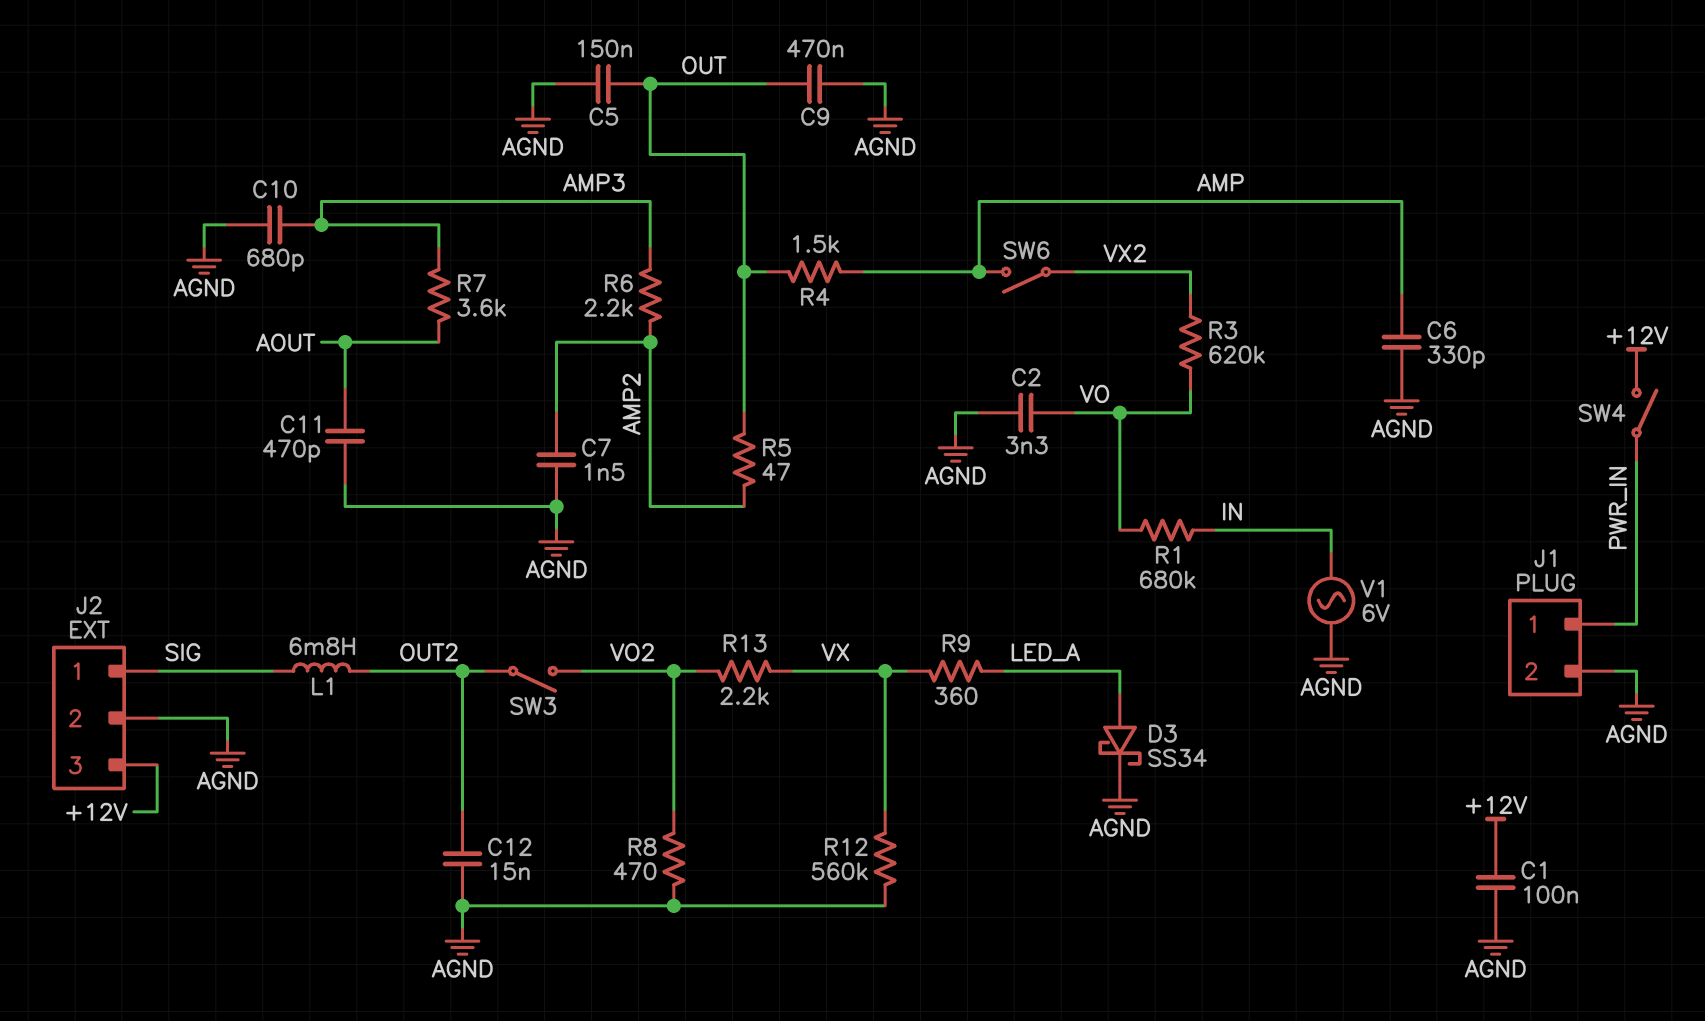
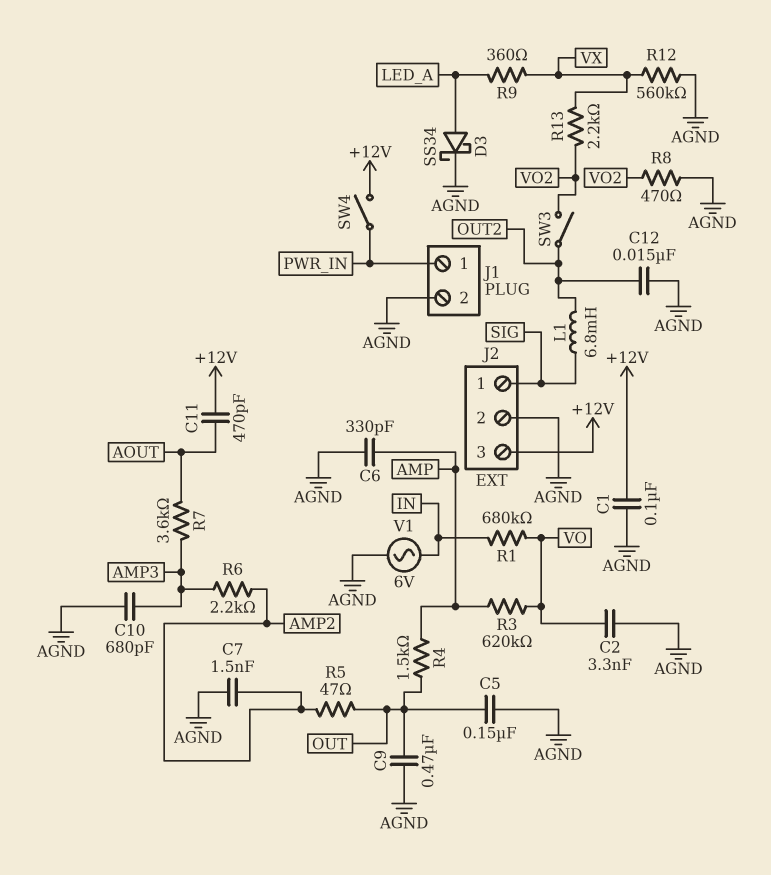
C11: 470pF (AGND, AOUT) -> 470pF (+12V, AOUT)
R3: 620k (VO, VX2) -> 620k (AMP, VO)
SW6: switch (AMP, VX2) -> none

